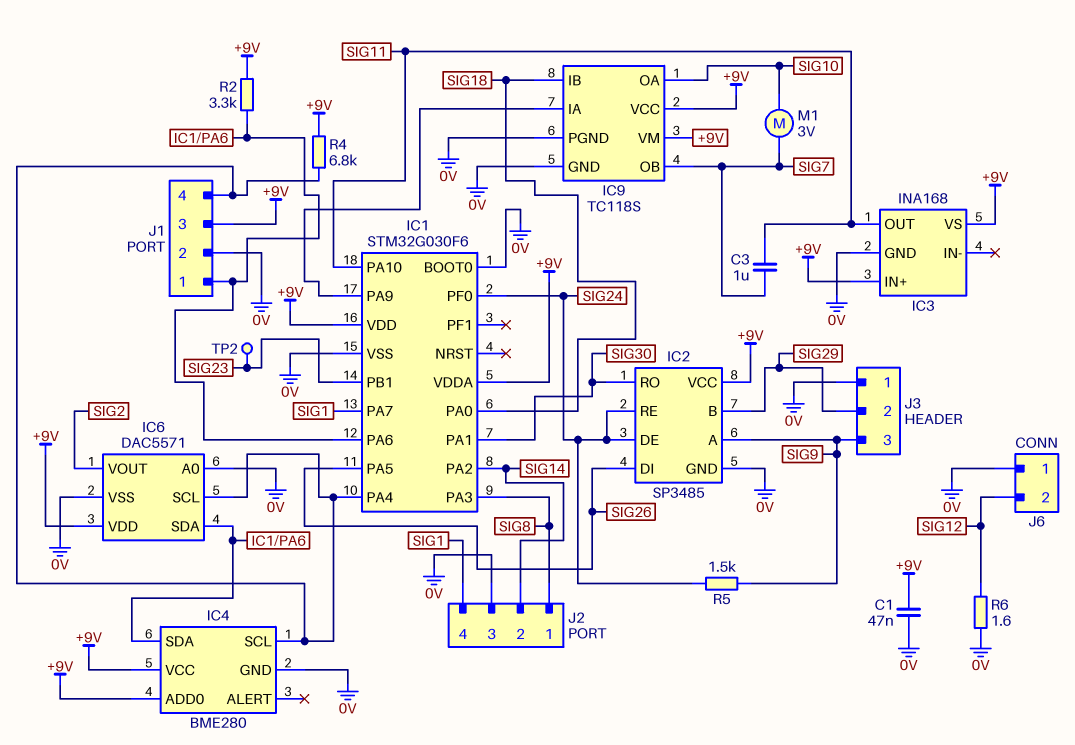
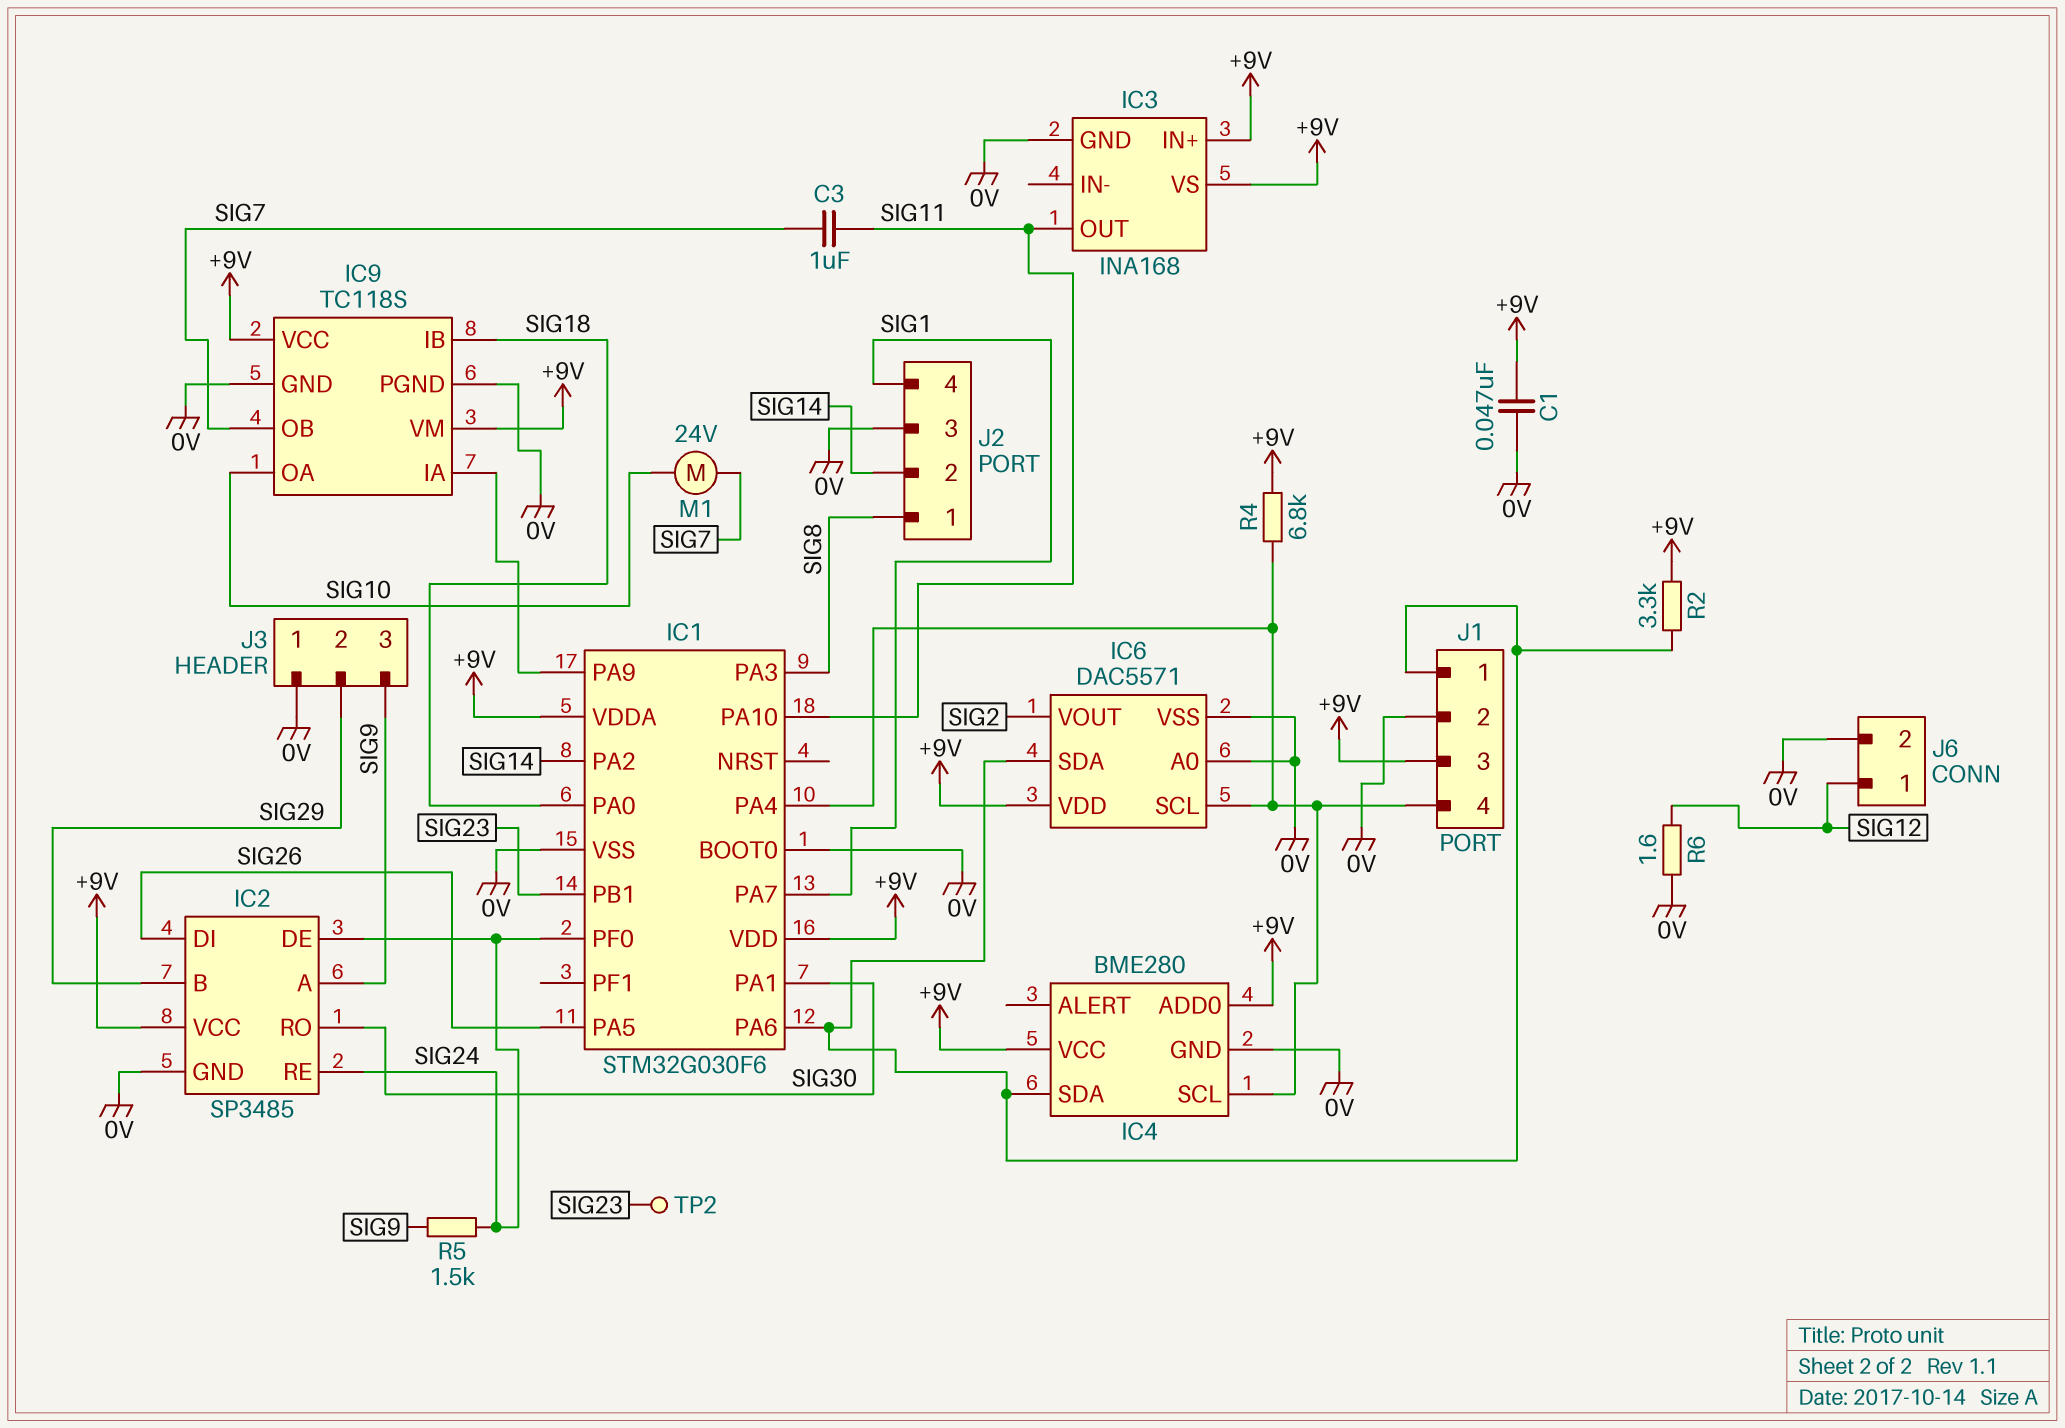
J6 pin 1: 0V -> SIG12
J6 pin 2: SIG12 -> 0V
M1: motor 3V (SIG7, SIG10) -> motor 24V (SIG7, SIG10)

